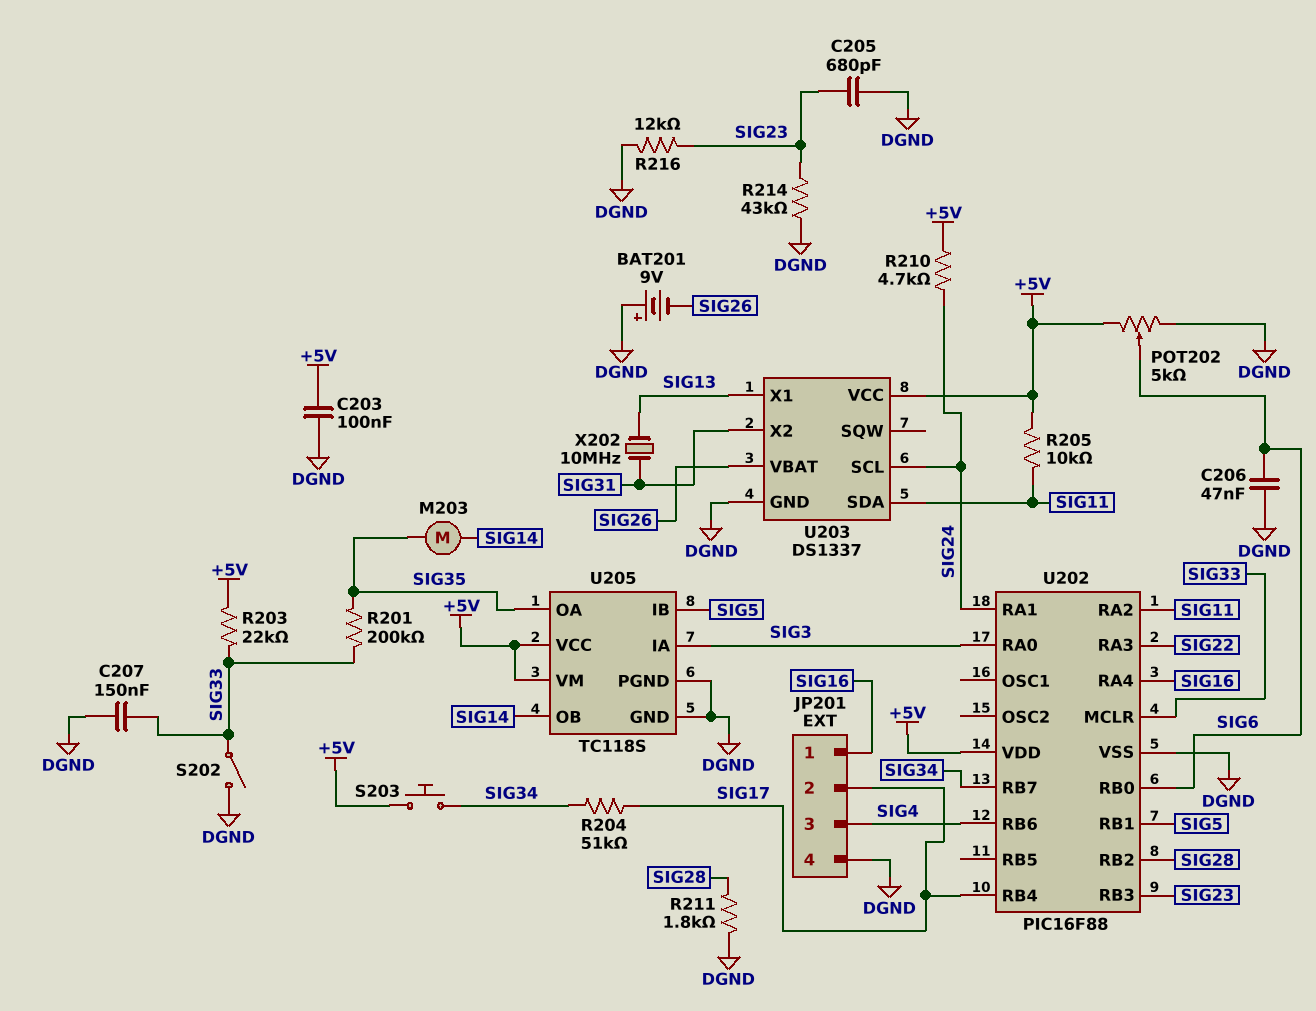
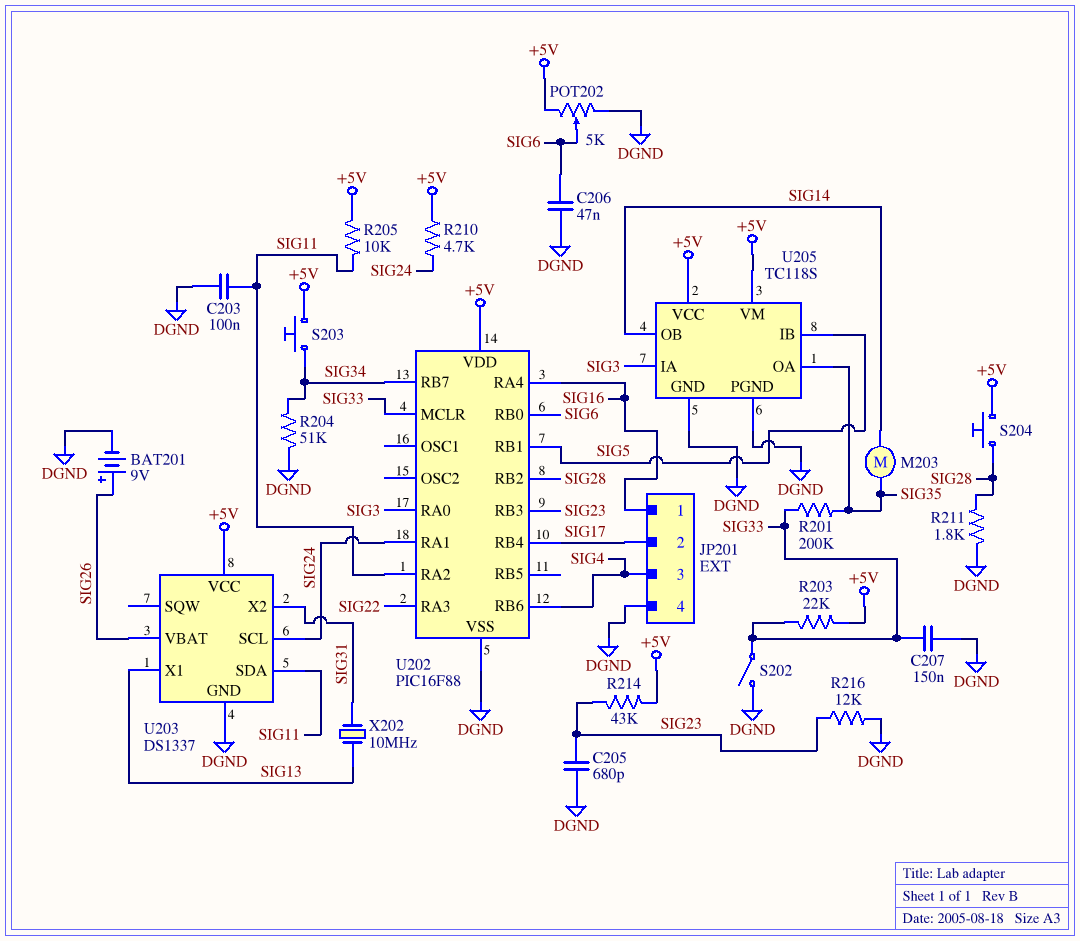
BAT201: 9V (plus DGND, minus SIG26) -> 9V (plus SIG26, minus DGND)
C203: 100nF (+5V, DGND) -> 100nF (DGND, SIG11)
R204: 51k (SIG17, SIG34) -> 51k (DGND, SIG34)
R214: 43k (DGND, SIG23) -> 43k (+5V, SIG23)
S204: none -> button (+5V, SIG28)

